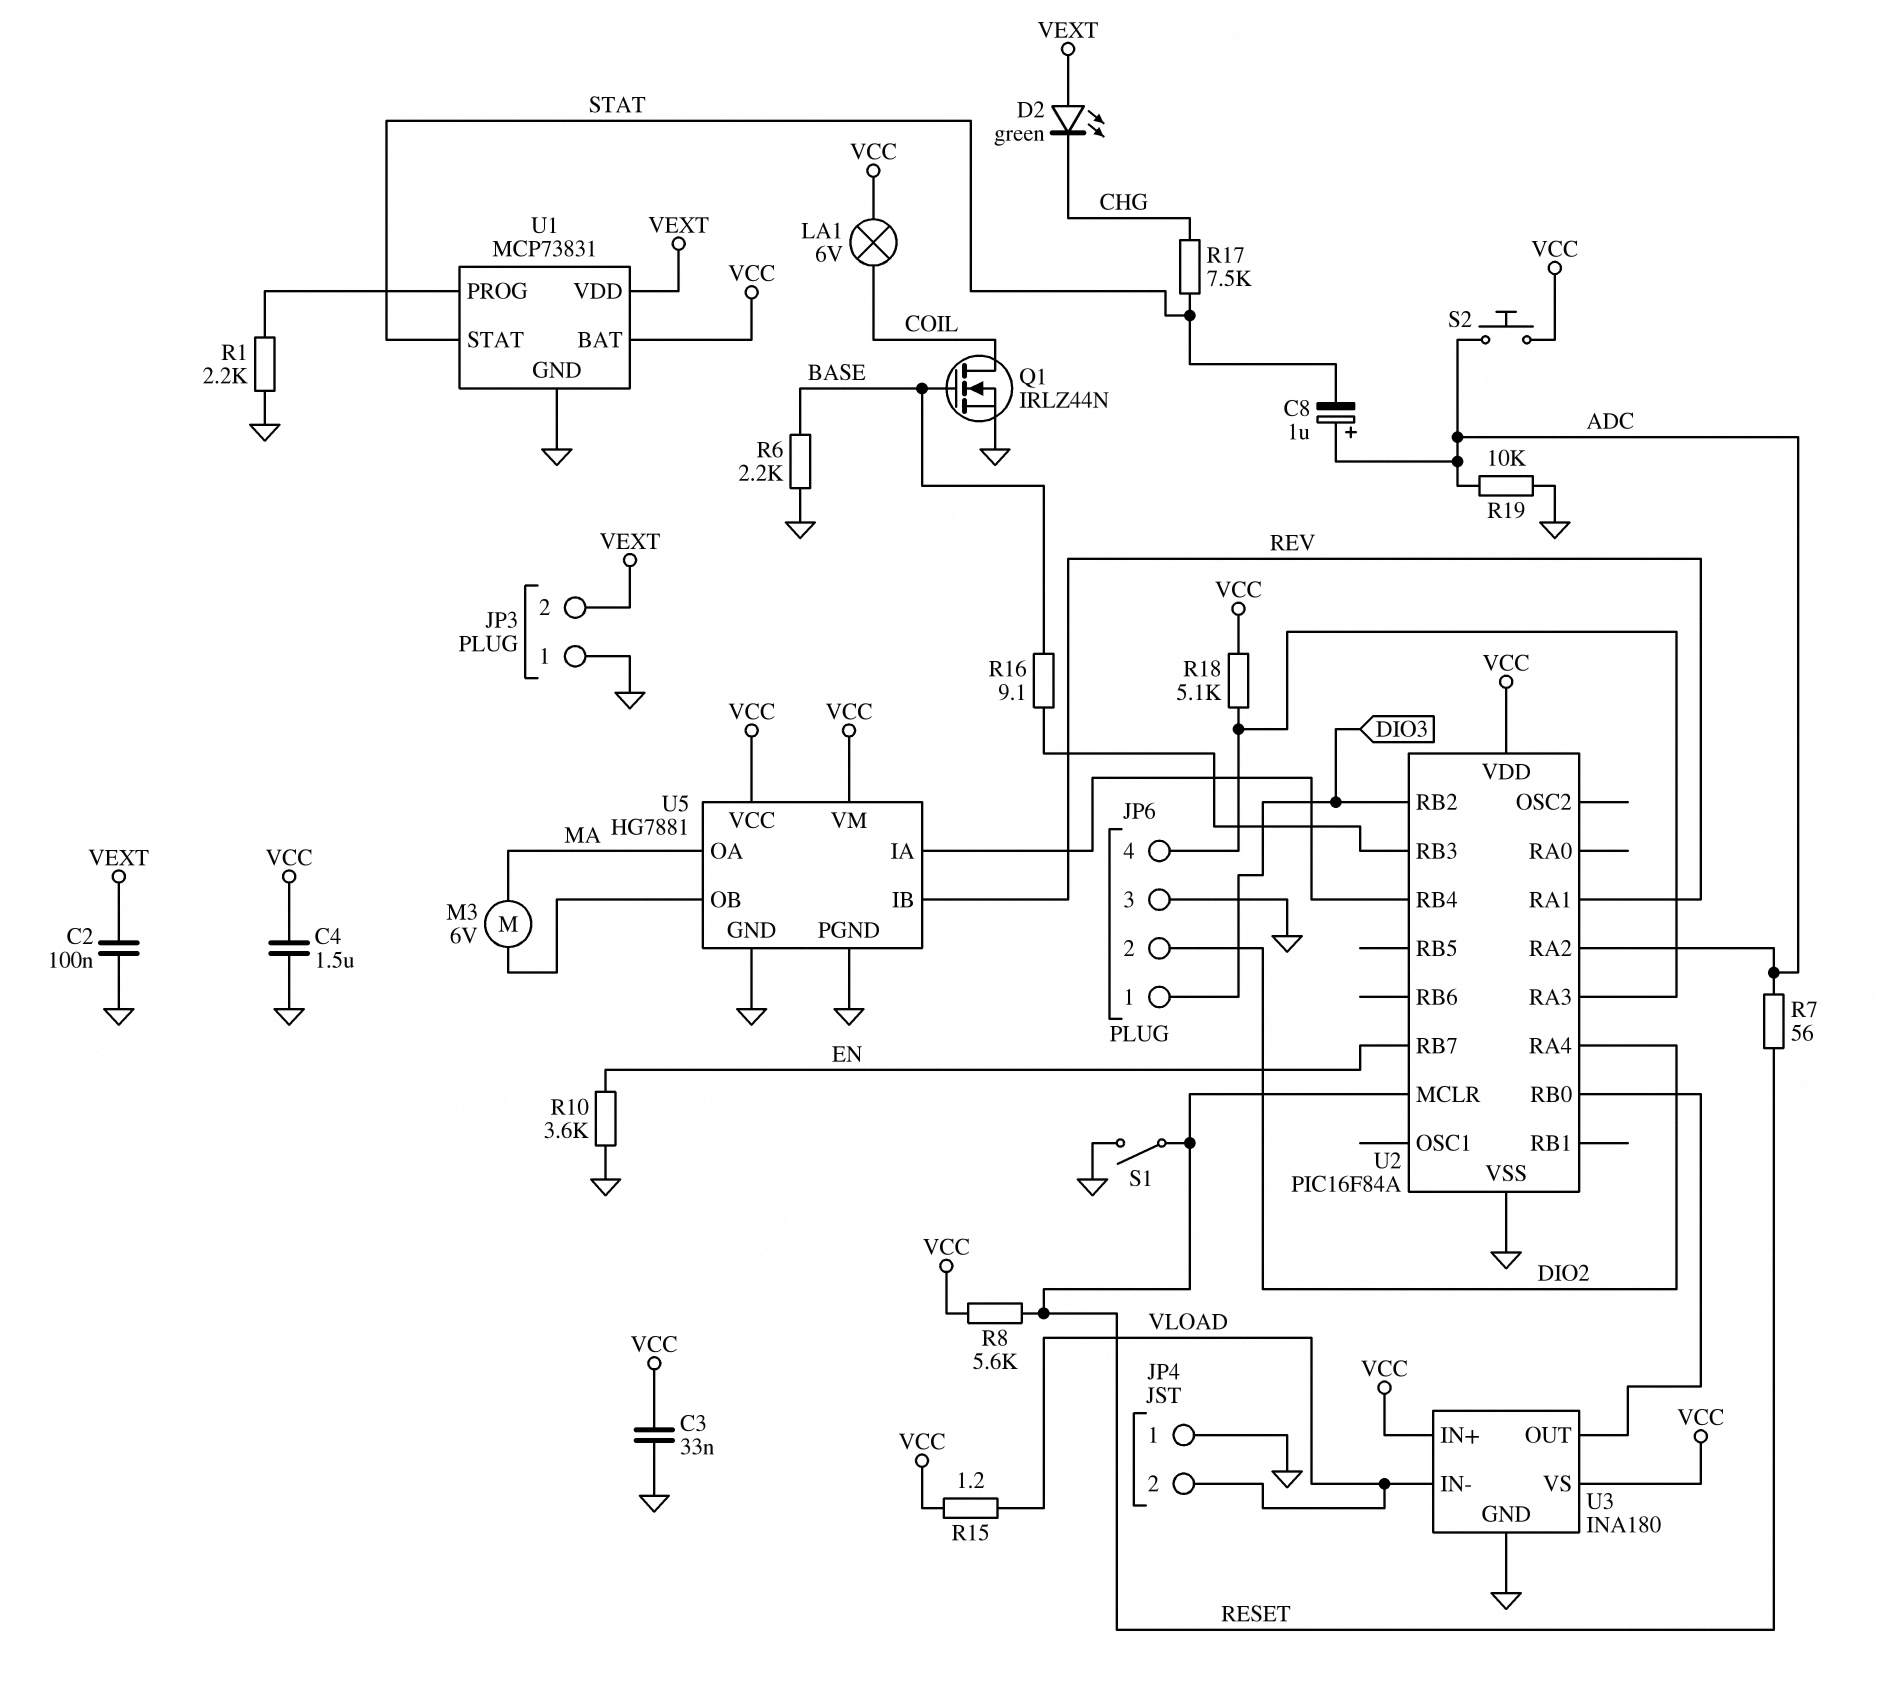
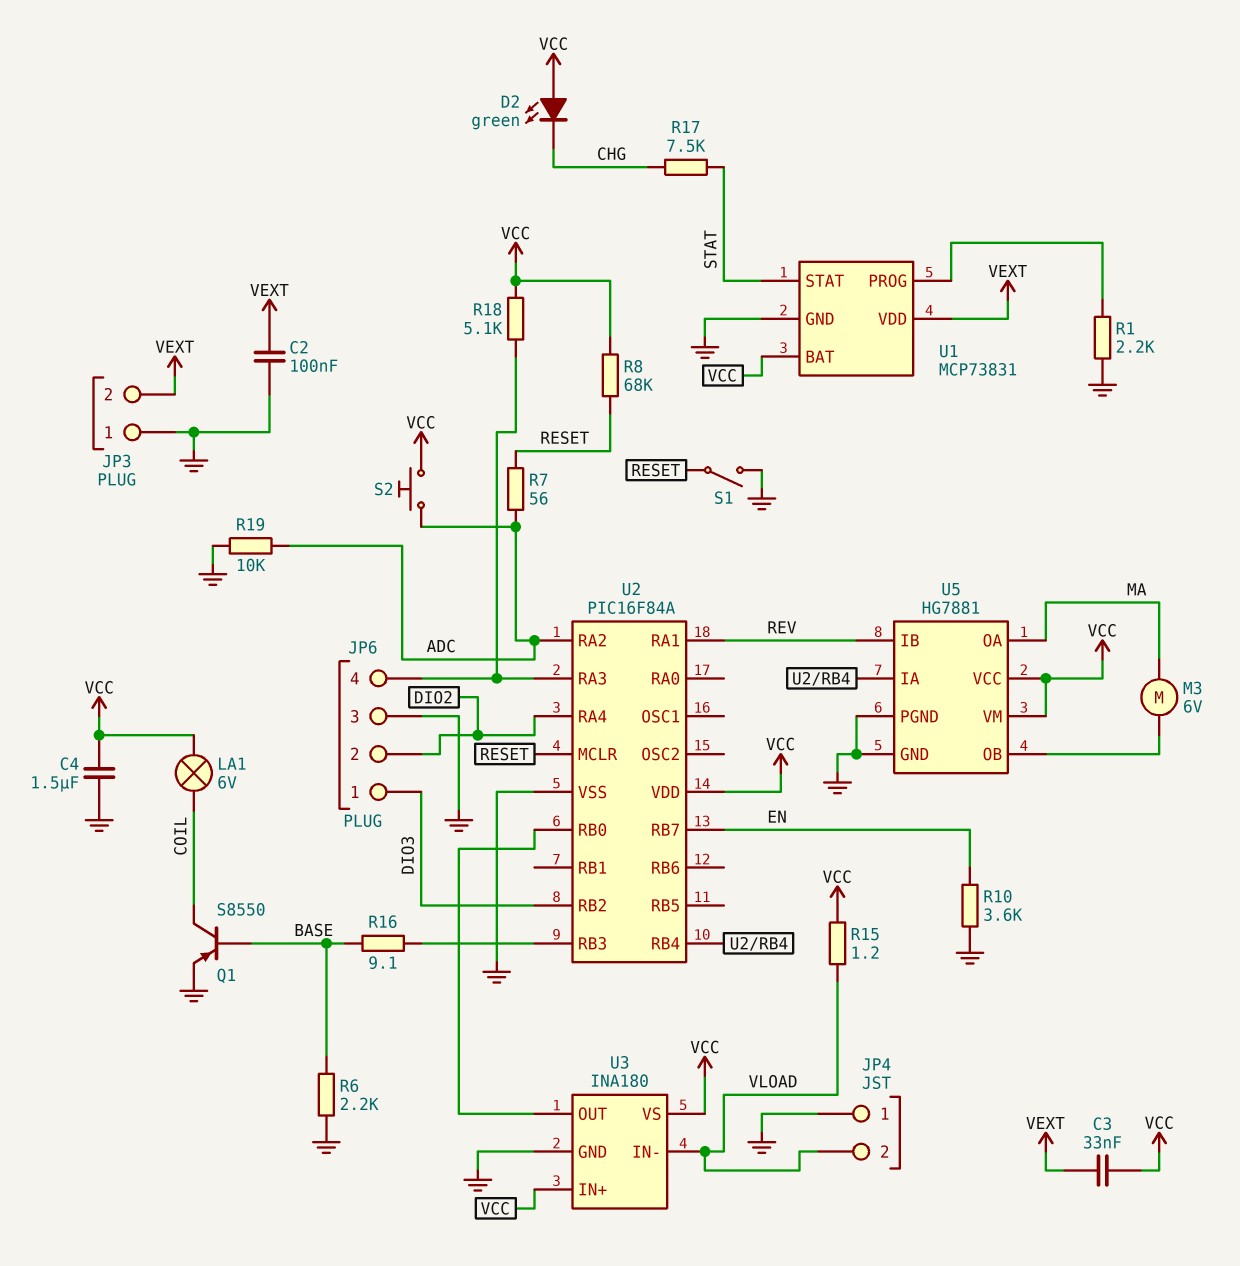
C3: 33nF (GND, VCC) -> 33nF (VCC, VEXT)
C8: 1uF (plus ADC, minus STAT) -> none
D2: LED green (A VEXT, K CHG) -> LED green (A VCC, K CHG)
Q1: NMOS IRLZ44N (G BASE, D COIL, S GND) -> PNP S8550 (B BASE, C COIL, E GND)
R8: 5.6k (RESET, VCC) -> 68k (RESET, VCC)

